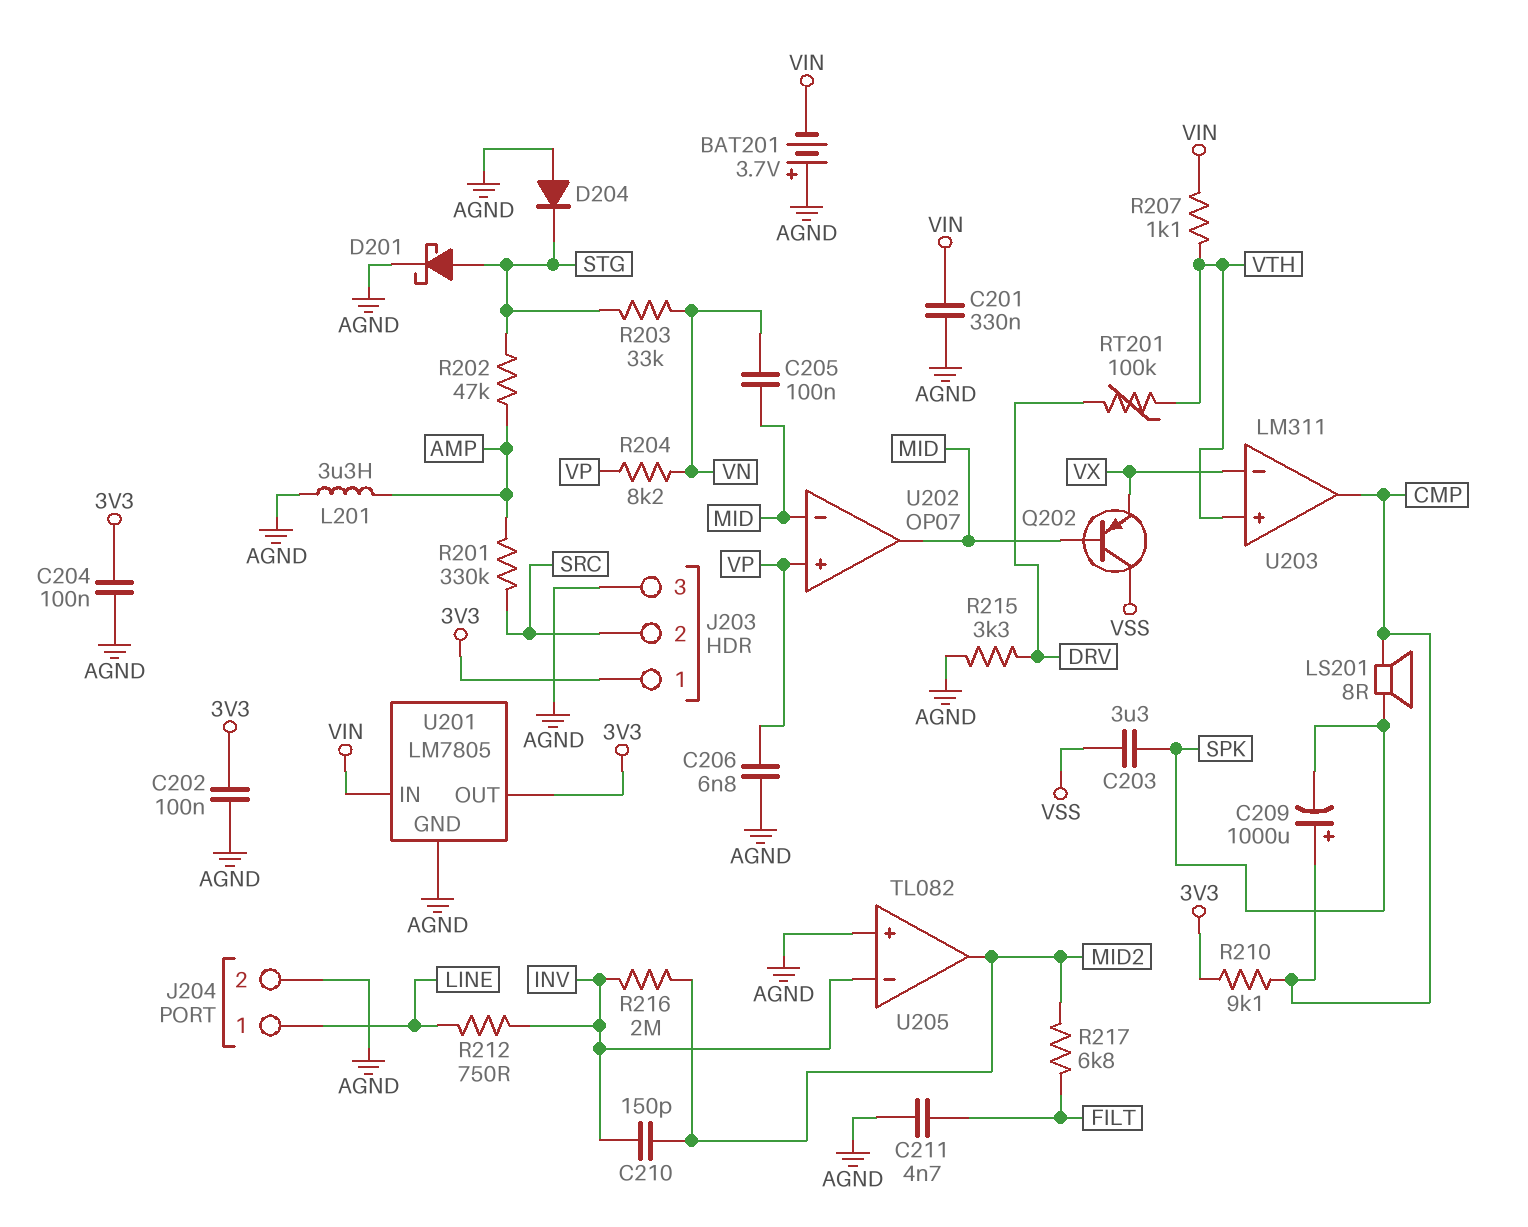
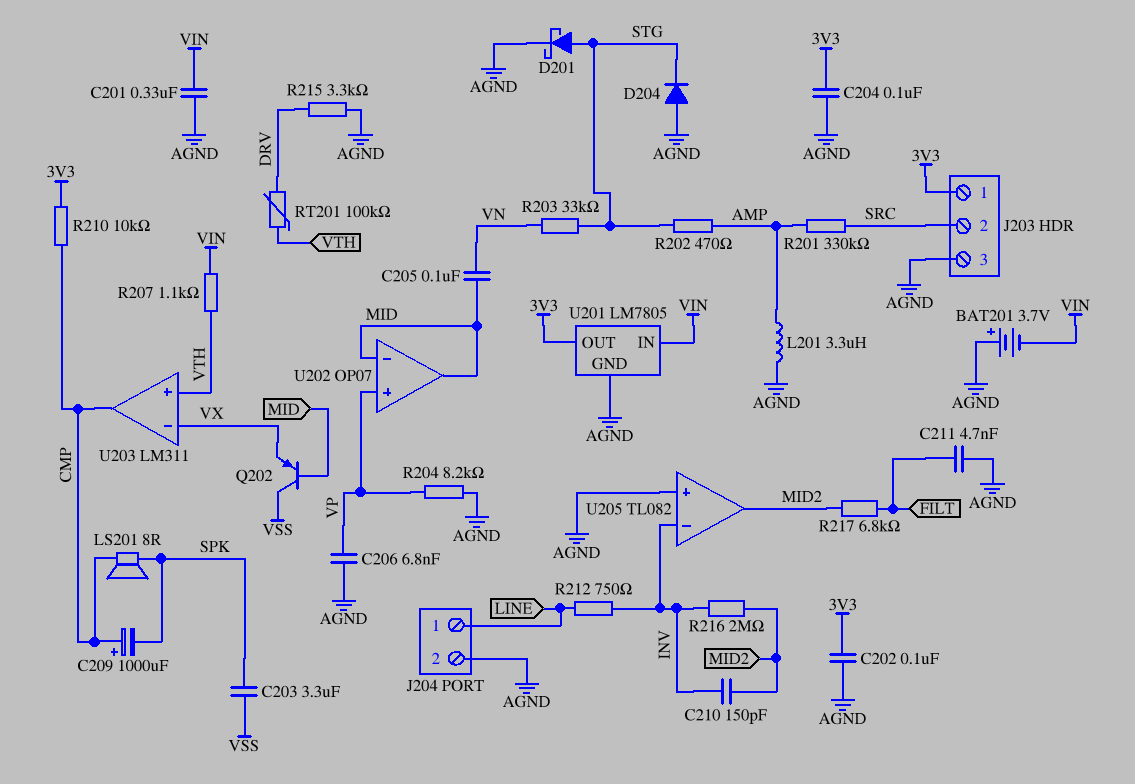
R202: 47k (AMP, STG) -> 470 (AMP, STG)
R204: 8.2k (VN, VP) -> 8.2k (AGND, VP)
R210: 9.1k (3V3, CMP) -> 10k (3V3, CMP)

